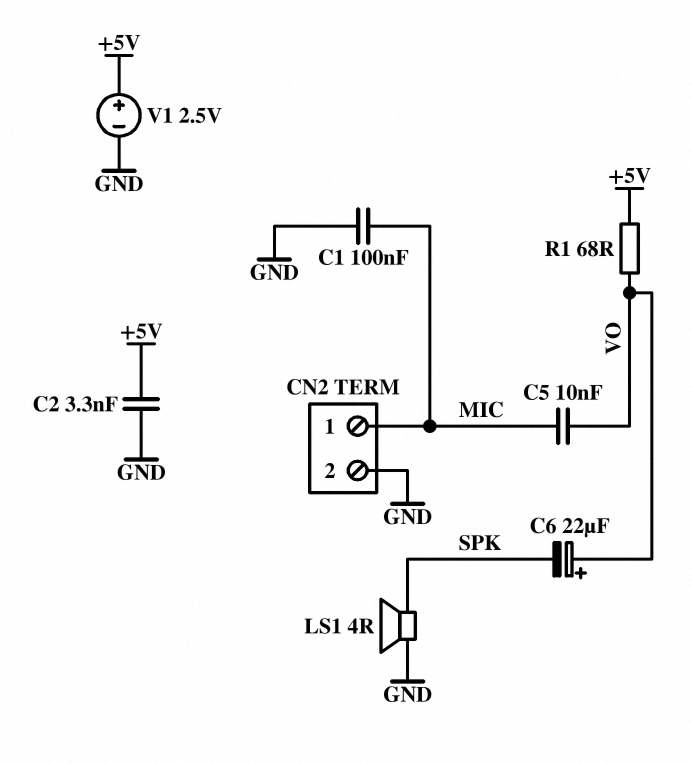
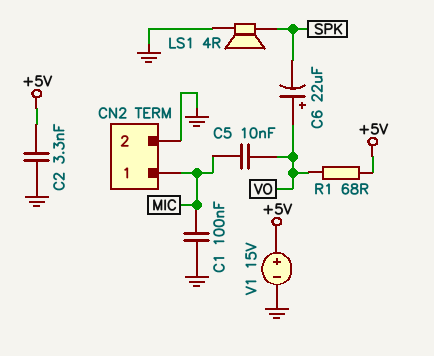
V1: 2.5V (plus +5V, minus GND) -> 15V (plus +5V, minus GND)

